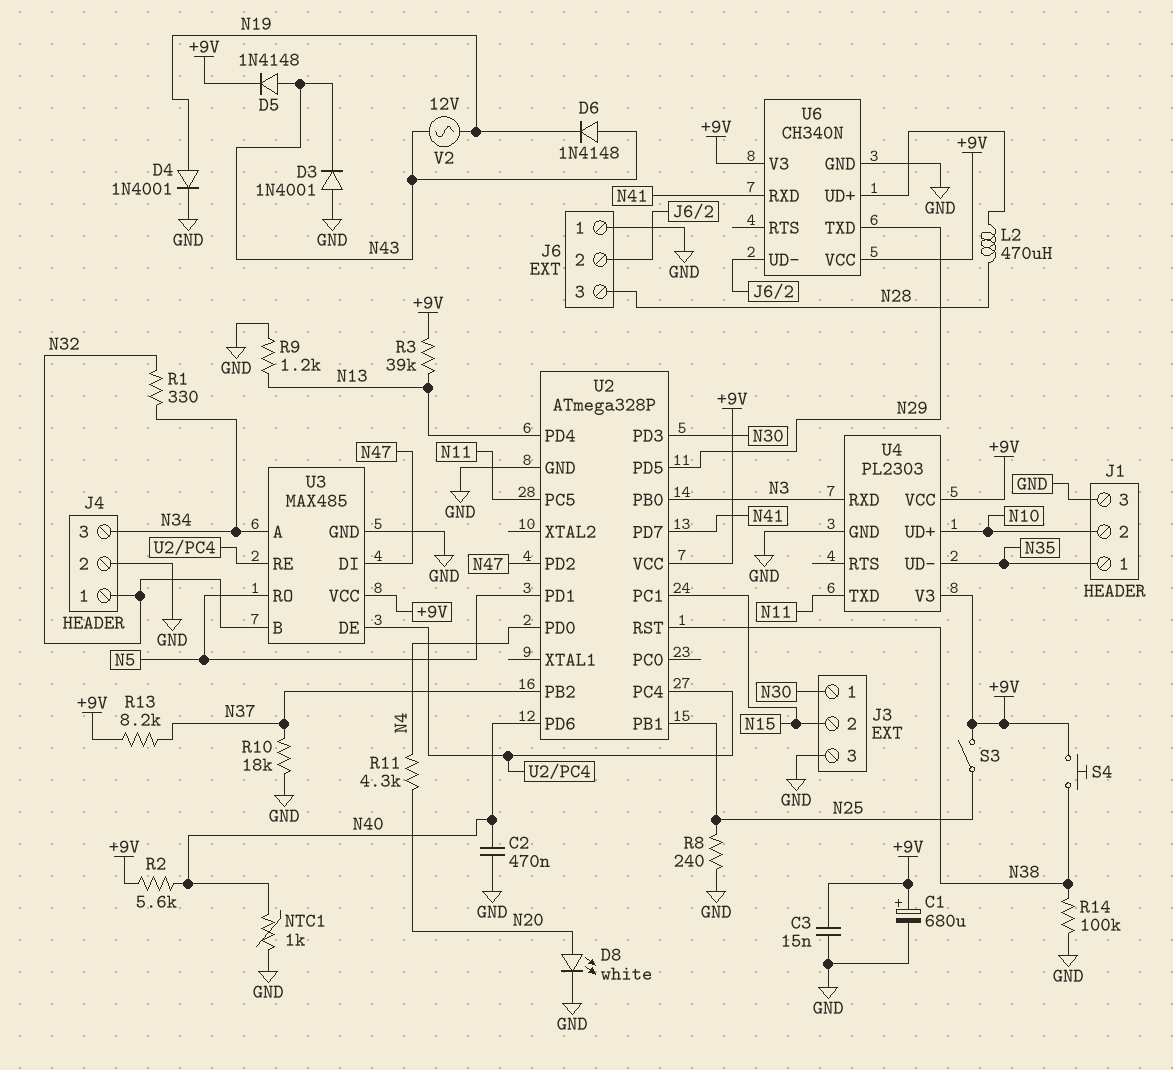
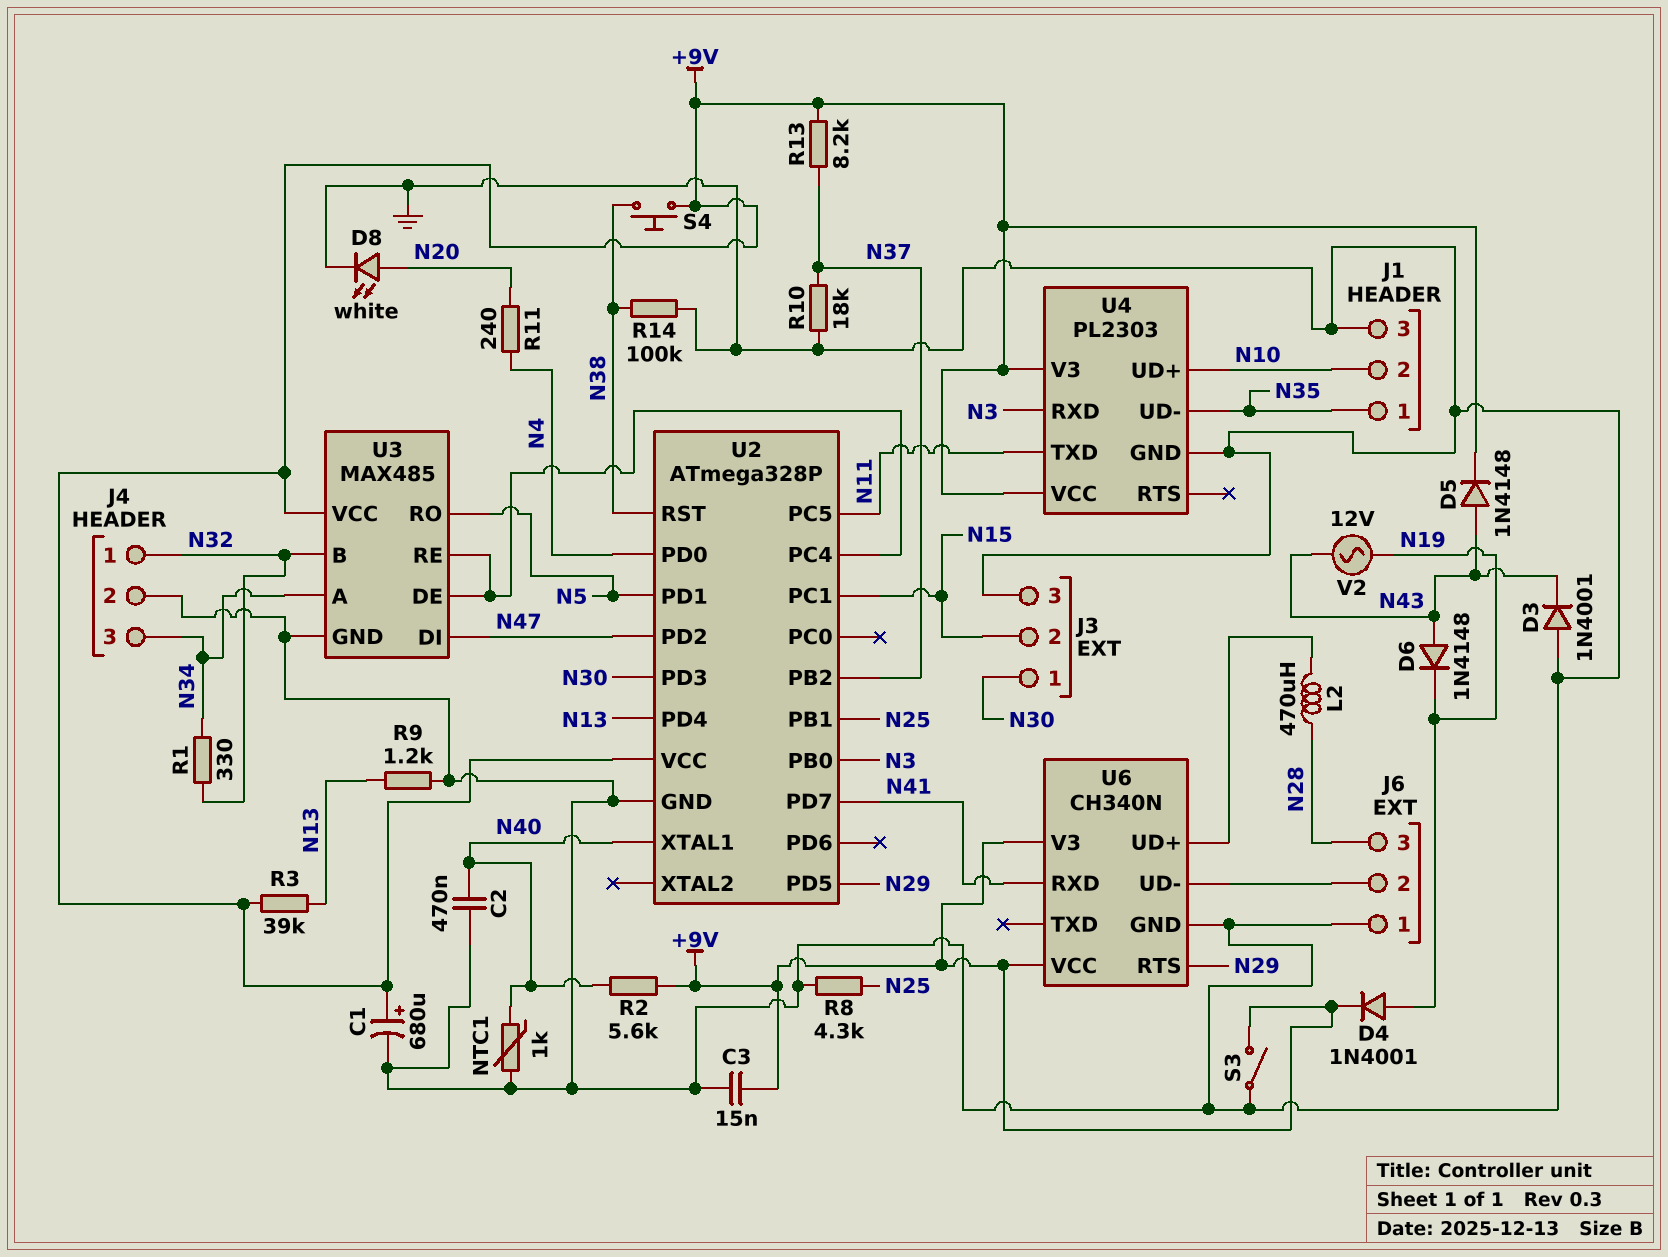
D4: diode 1N4001 (A N19, K GND) -> diode 1N4001 (A N19, K +9V)
R8: 240 (GND, N25) -> 4.3k (GND, N25)
R11: 4.3k (N4, N20) -> 240 (N4, N20)
S3: switch (+9V, N25) -> switch (+9V, GND)
U2 pin PD6: N40 -> none
U2 pin XTAL1: none -> N40
U6 pin RTS: none -> N29
U6 pin TXD: N29 -> none

